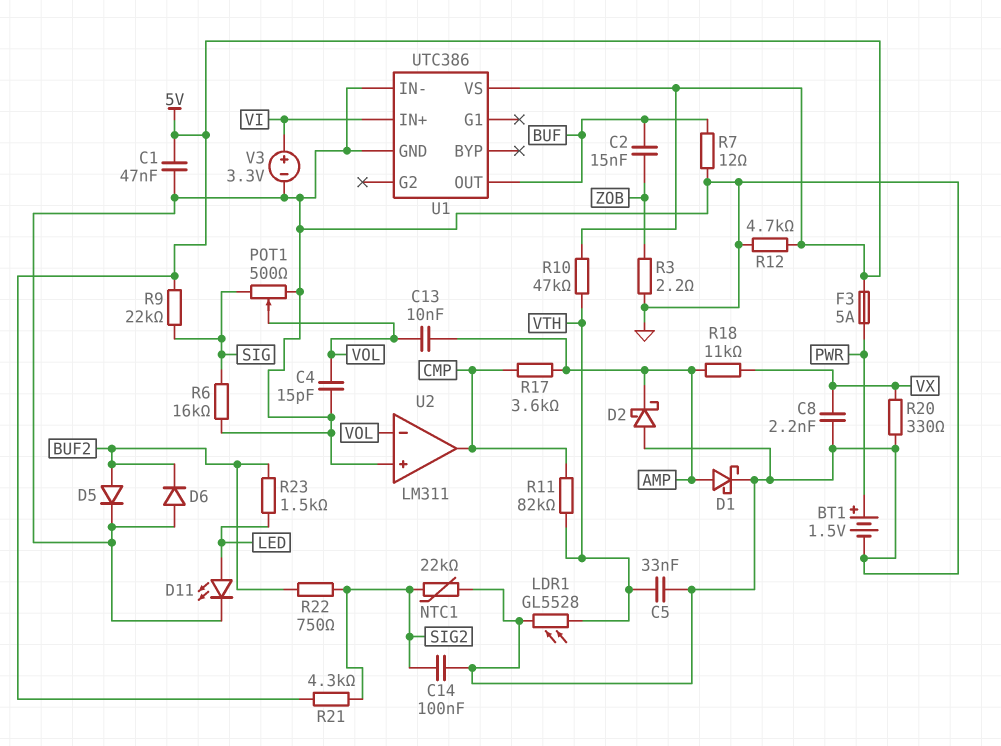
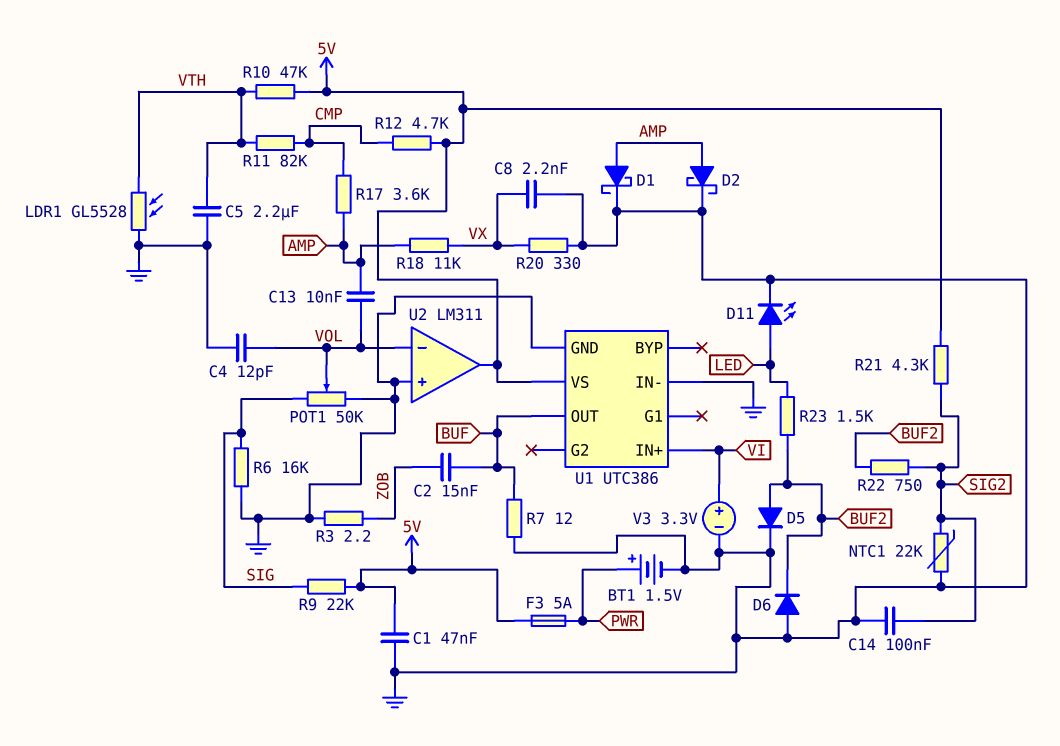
C4: 15pF (GND, VOL) -> 12pF (GND, VOL)
C5: 33nF (GND, VTH) -> 2.2uF (GND, VTH)
D2: schottky (A GND, K AMP) -> schottky (A AMP, K GND)
POT1: 500 (GND, SIG, wiper VOL) -> 50k (GND, SIG, wiper VOL)
R12: 4.7k (5V, GND) -> 4.7k (5V, CMP)
U2 pin out: CMP -> 5V

